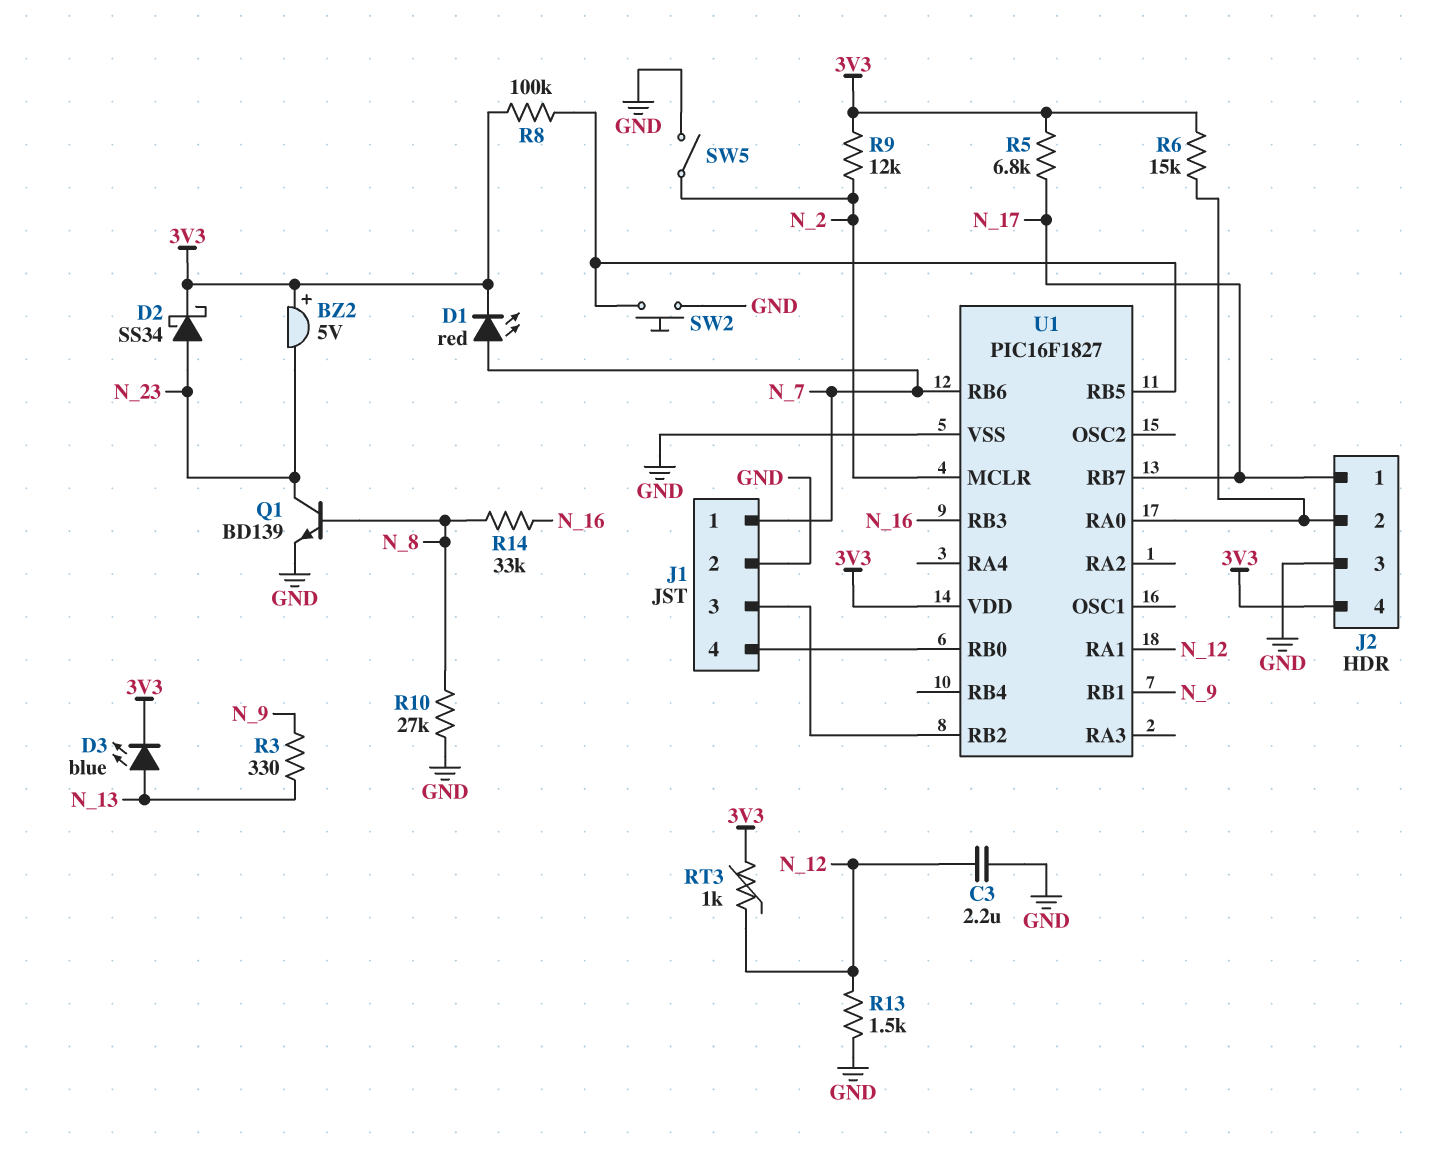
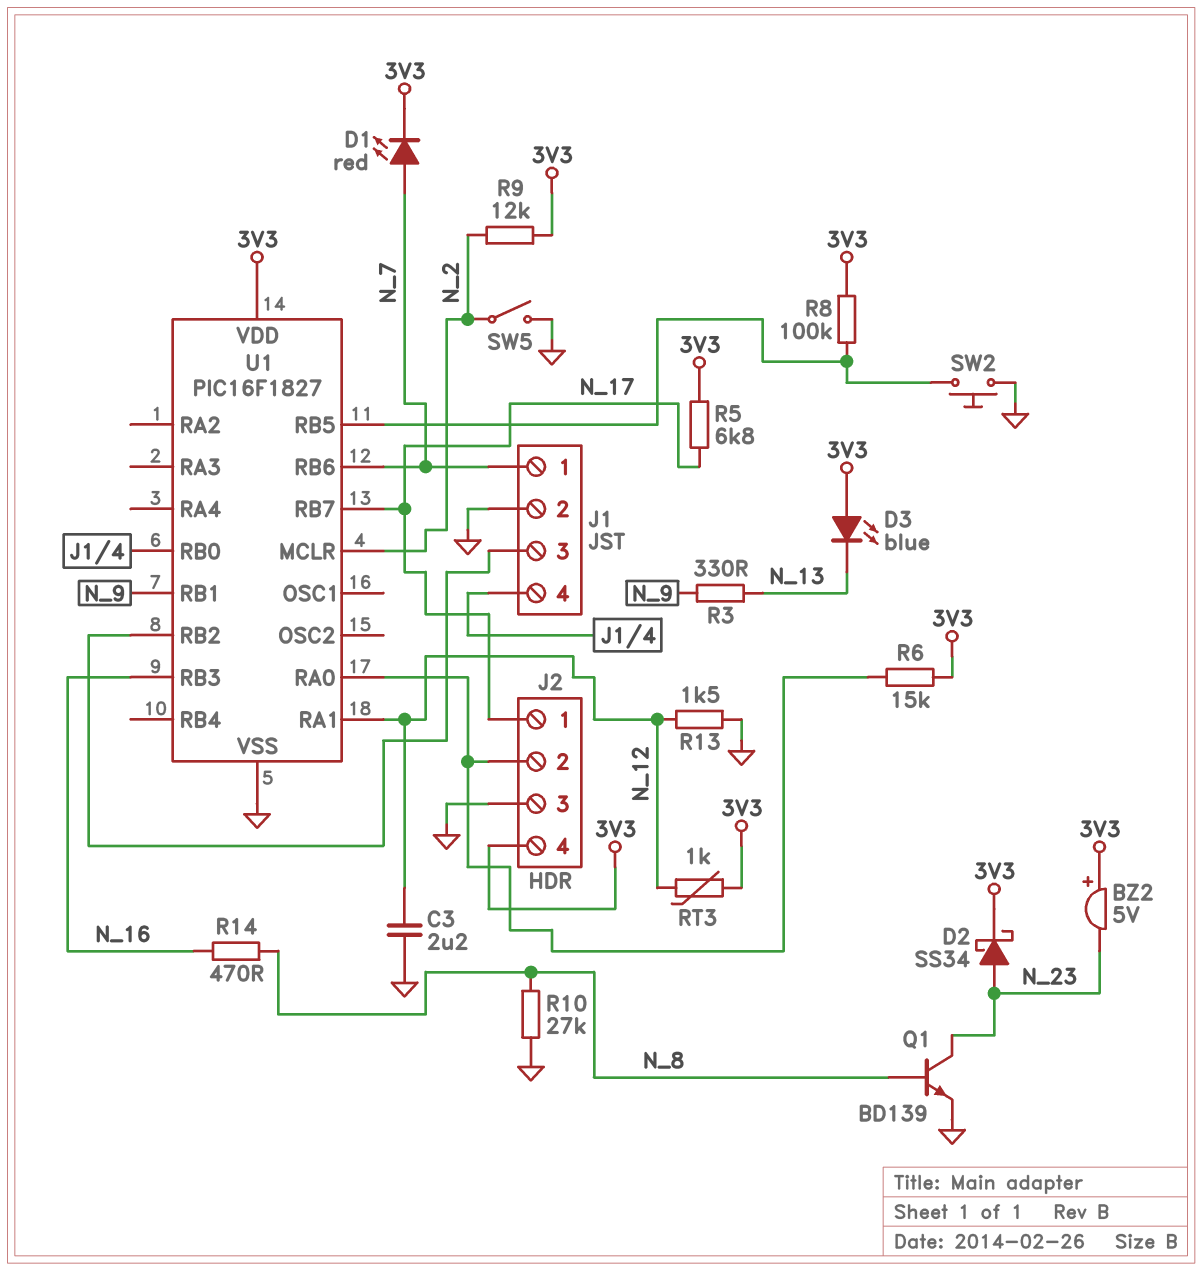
D3: LED blue (A N_13, K 3V3) -> LED blue (A 3V3, K N_13)
R14: 33k (N_8, N_16) -> 470 (N_8, N_16)

